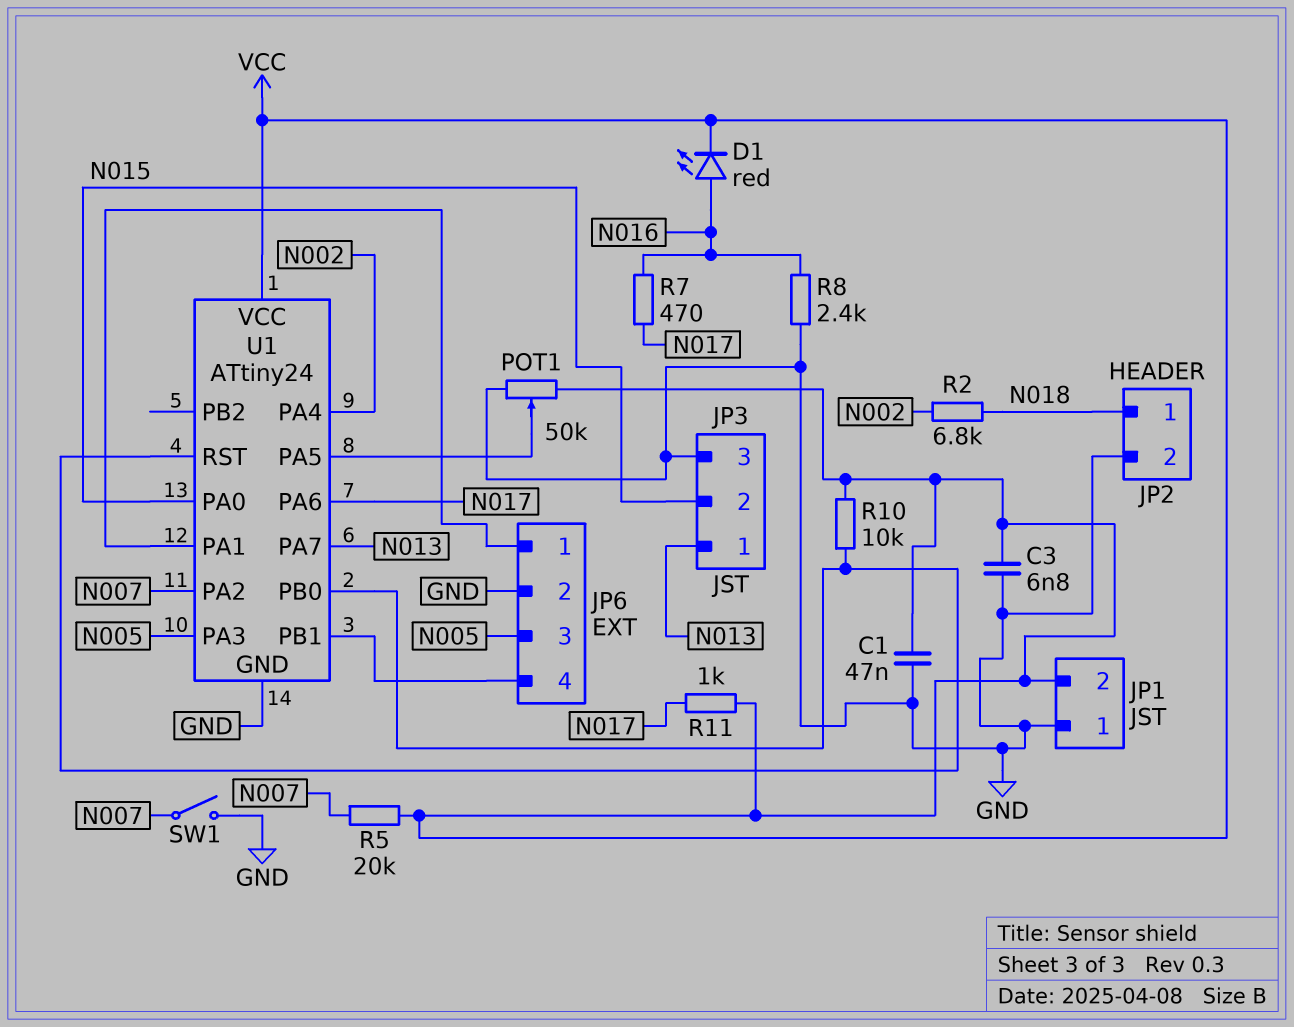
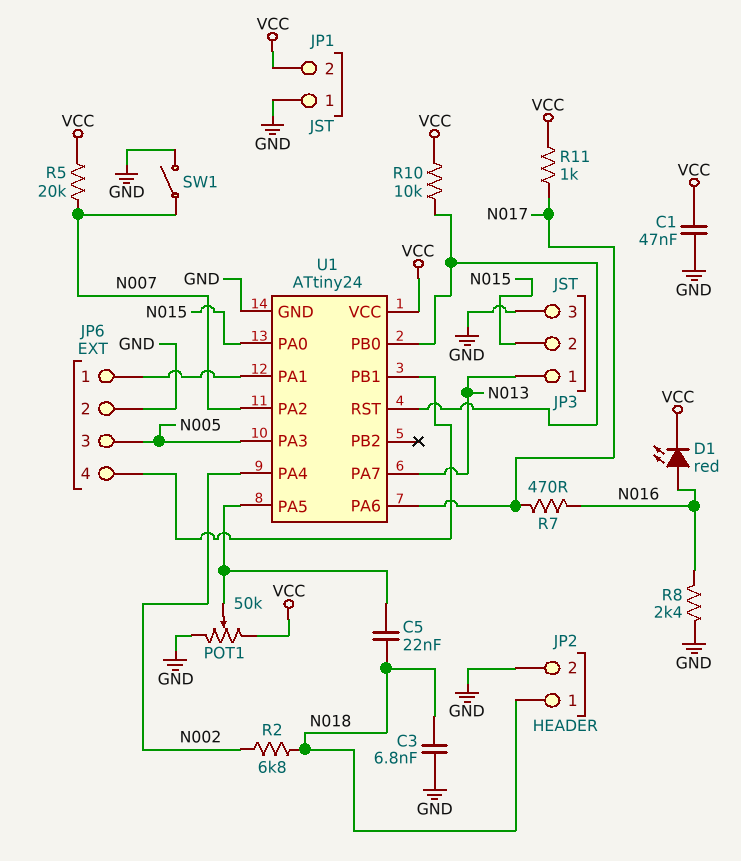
C3: 6.8nF (GND, VCC) -> 6.8nF (GND, N018)
C5: none -> 22nF (N018, U1/PA5)

